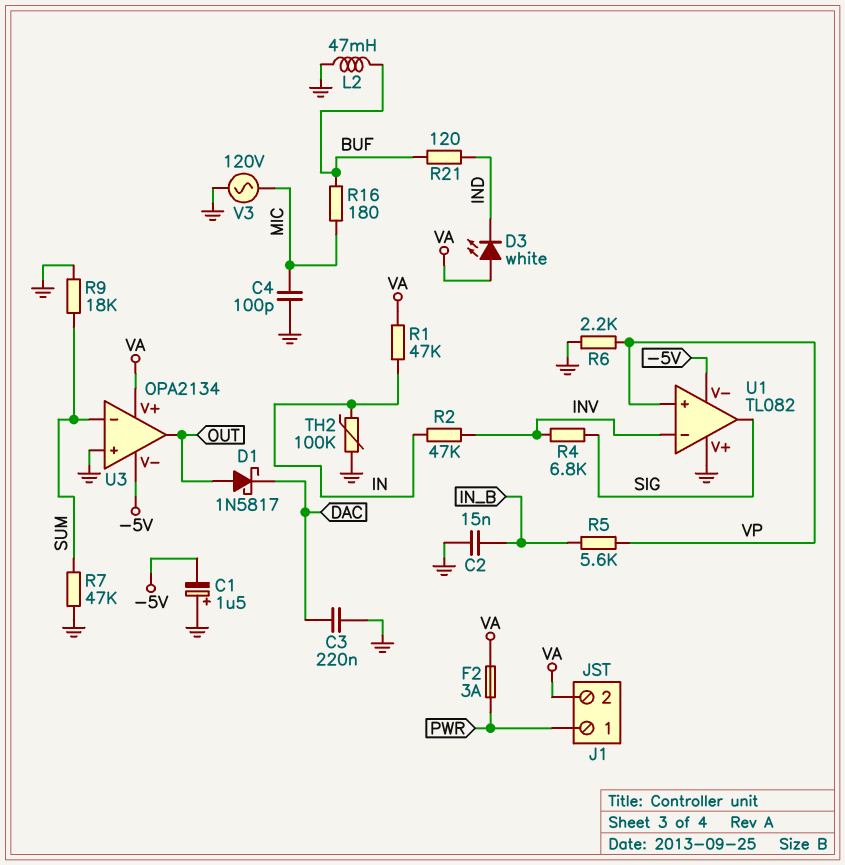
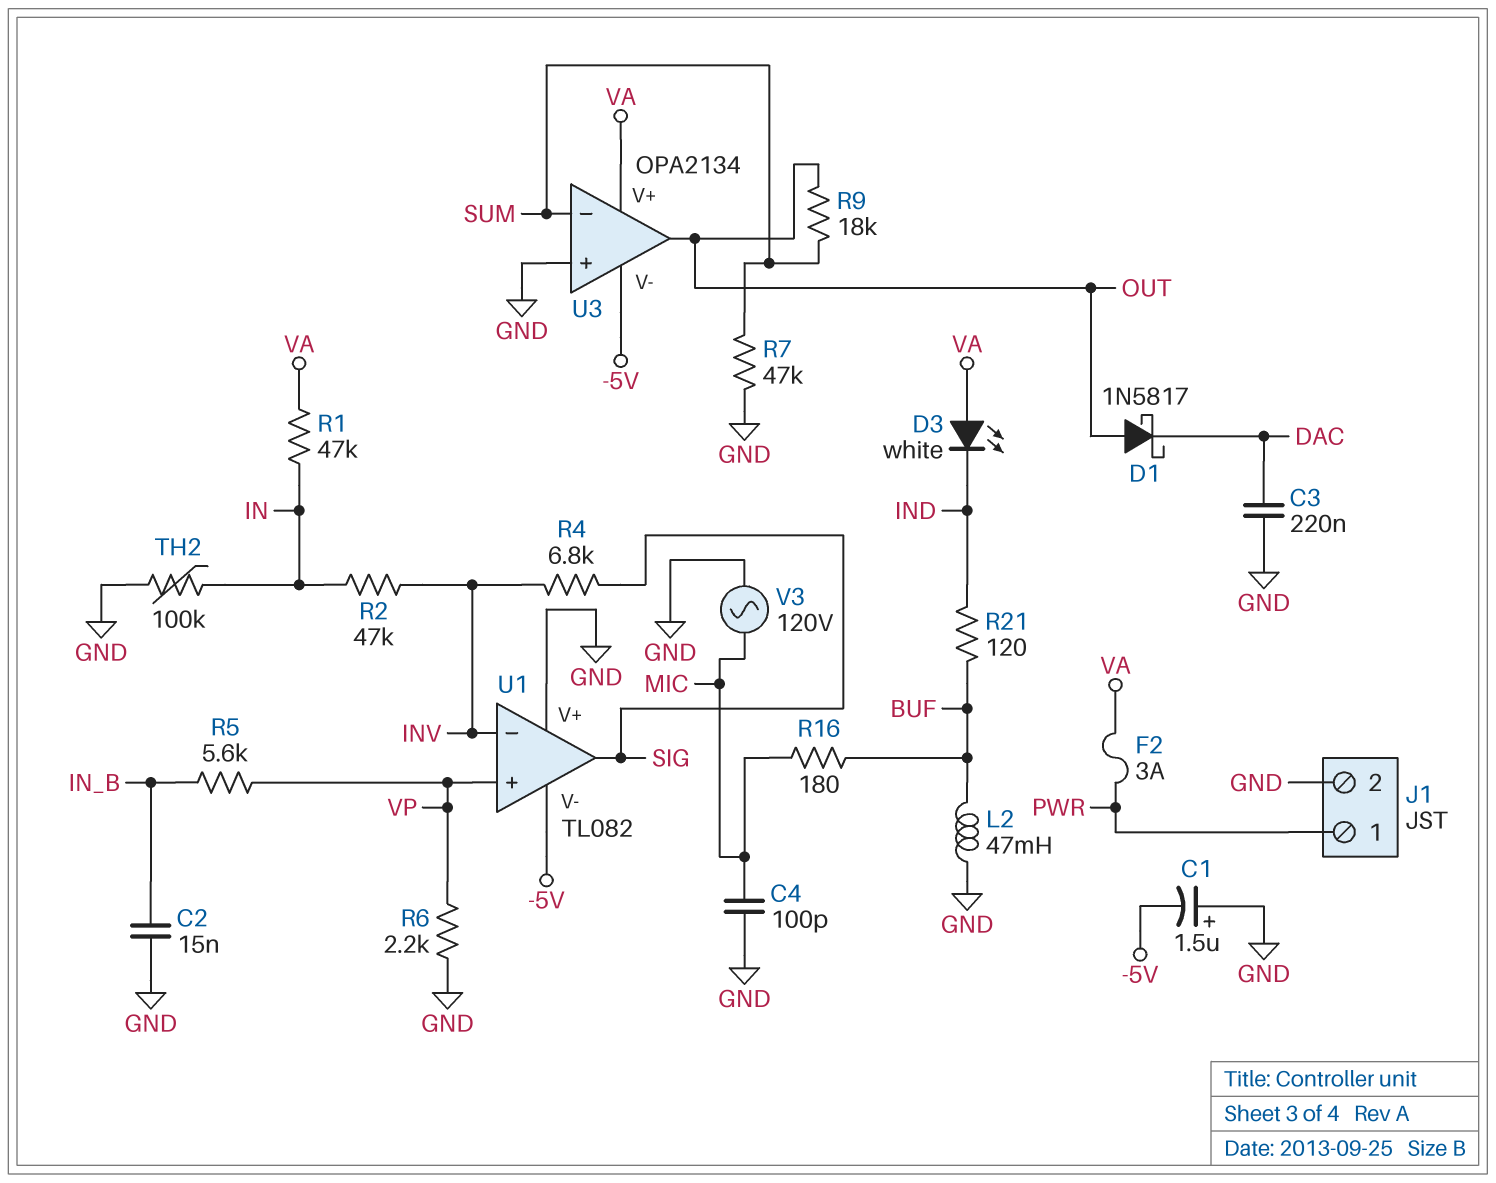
J1 pin 2: VA -> GND
R9: 18k (GND, SUM) -> 18k (OUT, SUM)

